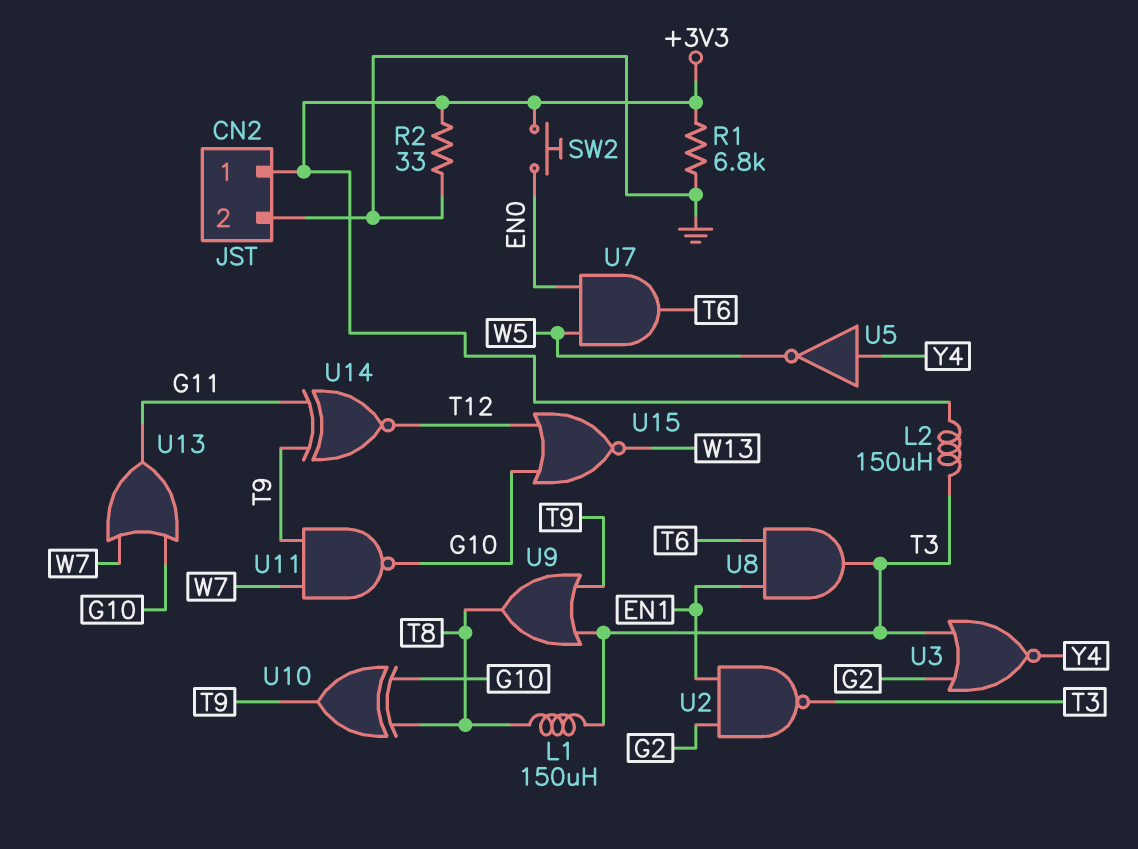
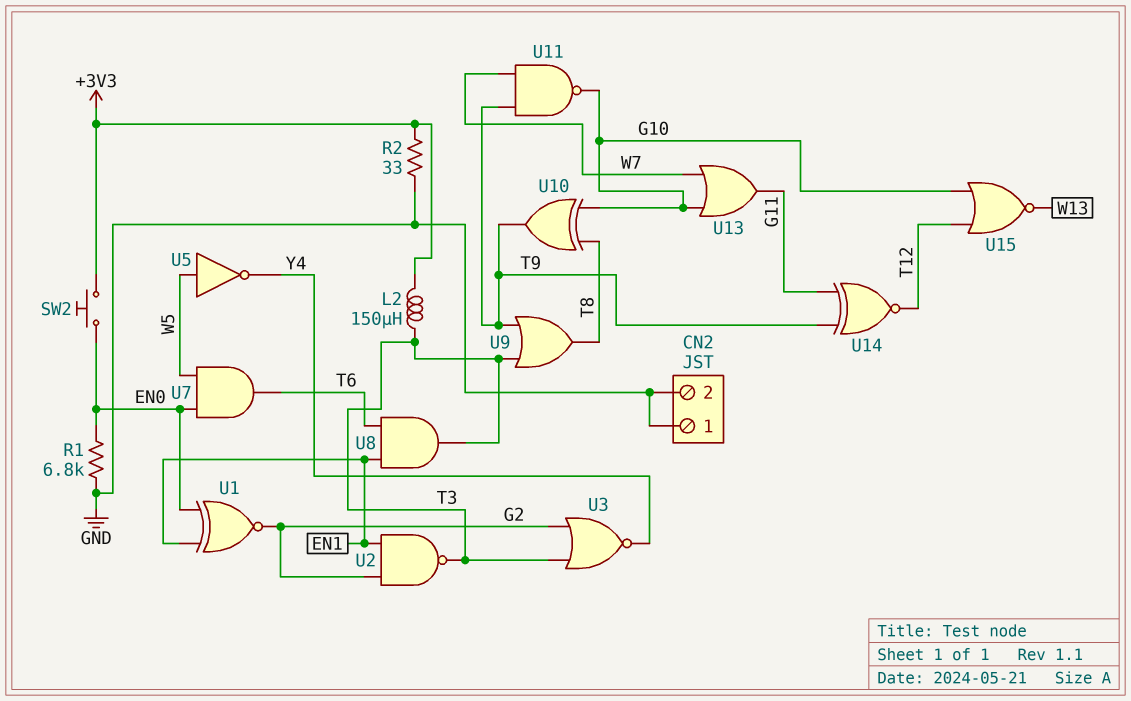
CN2 pin 1: +3V3 -> GND
L1: 150uH (T3, T8) -> none
R1: 6.8k (+3V3, GND) -> 6.8k (EN0, GND)
U1: none -> XNOR (in EN0, in EN1, out G2)
U5: NOT (in Y4, out W5) -> NOT (in W5, out Y4)

